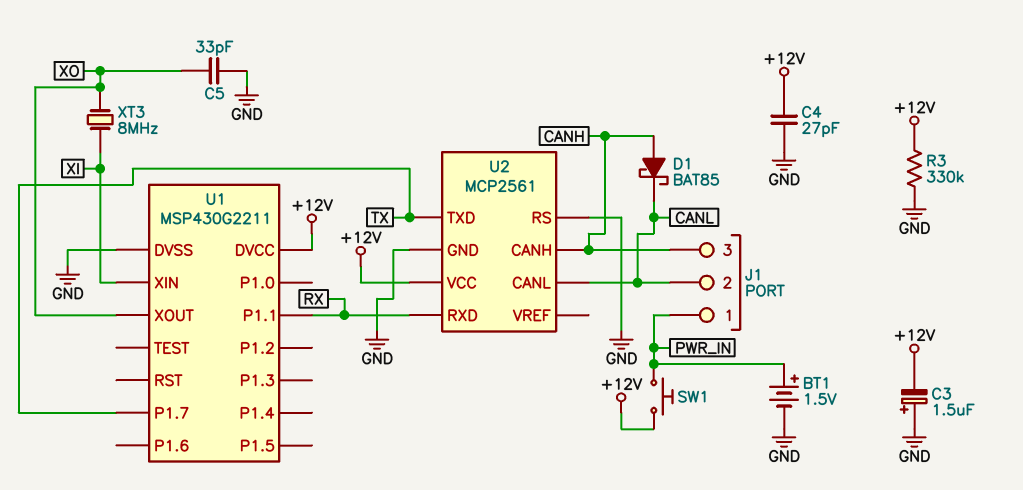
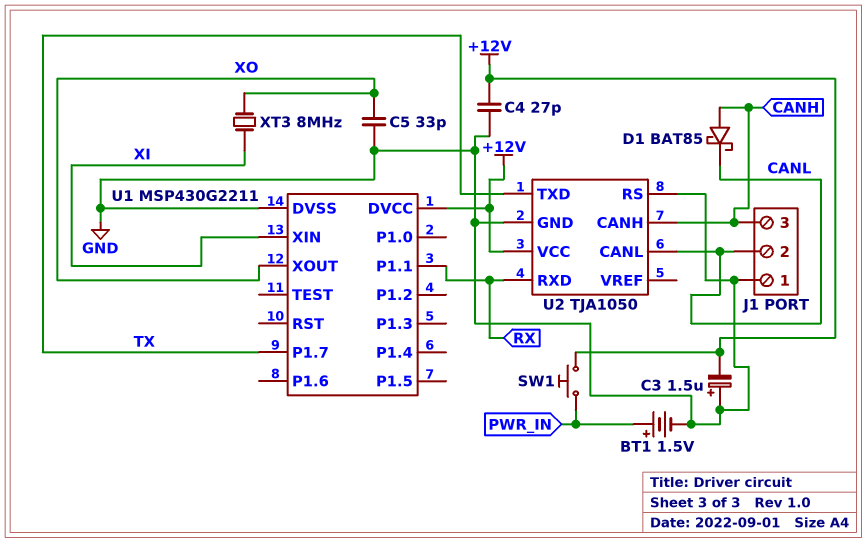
J1 pin 1: PWR_IN -> GND
R3: 330k (+12V, GND) -> none
U2: MCP2561 -> TJA1050

